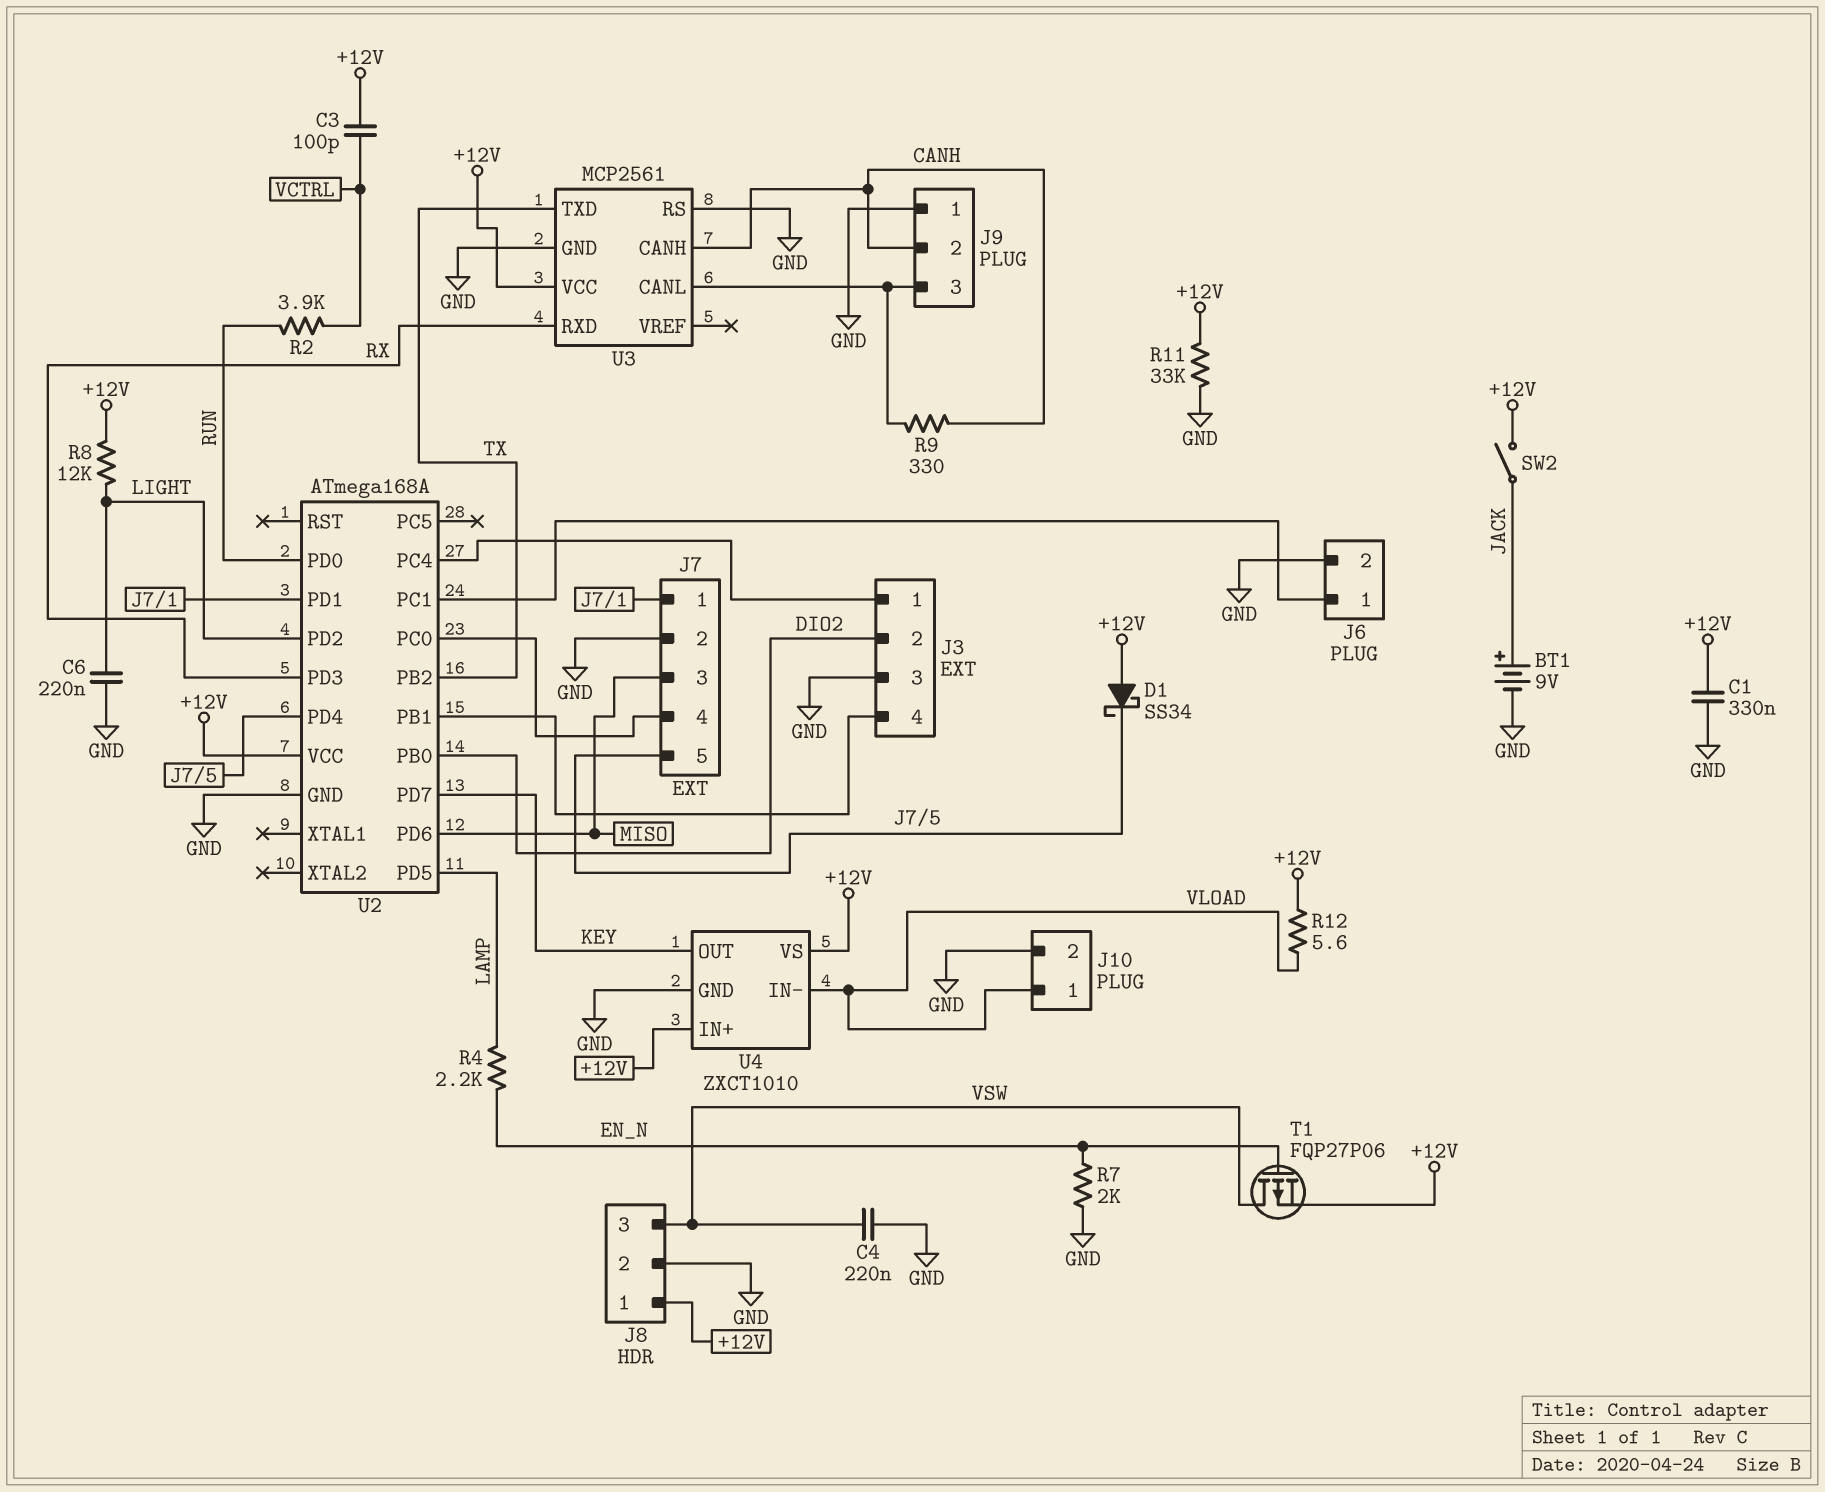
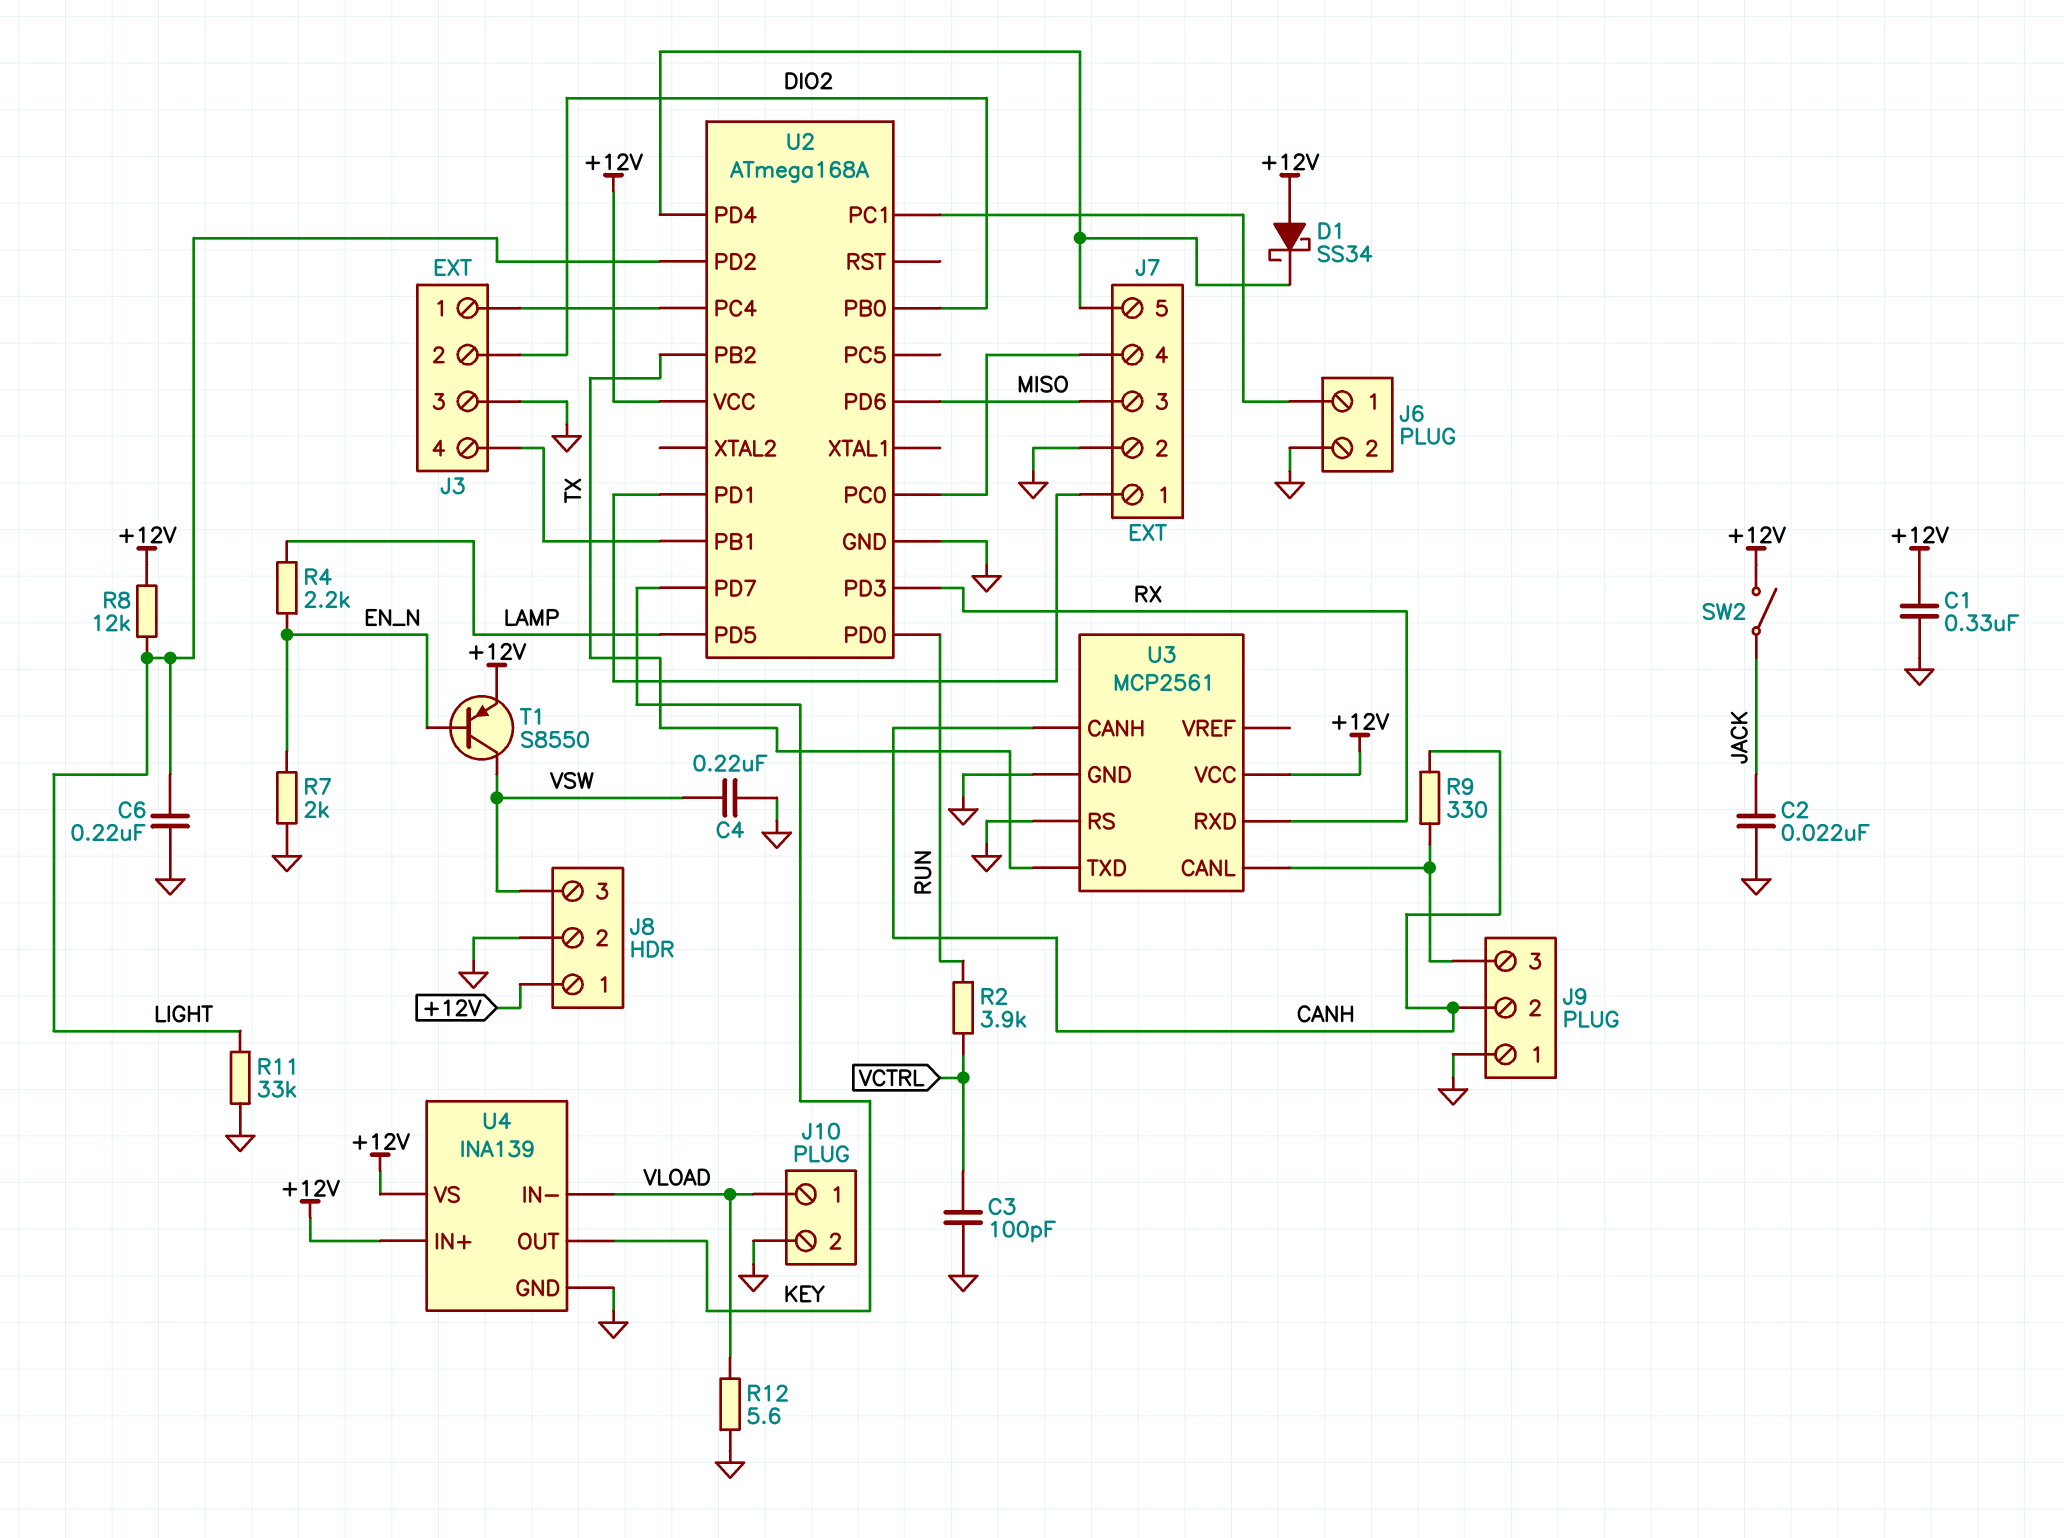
BT1: 9V (plus JACK, minus GND) -> none
C2: none -> 22nF (GND, JACK)
C3: 100pF (+12V, VCTRL) -> 100pF (GND, VCTRL)
R11: 33k (+12V, GND) -> 33k (GND, LIGHT)
R12: 5.6 (+12V, VLOAD) -> 5.6 (GND, VLOAD)
T1: PMOS FQP27P06 (G EN_N, D VSW, S +12V) -> PNP S8550 (B EN_N, C VSW, E +12V)
U4: ZXCT1010 -> INA139

